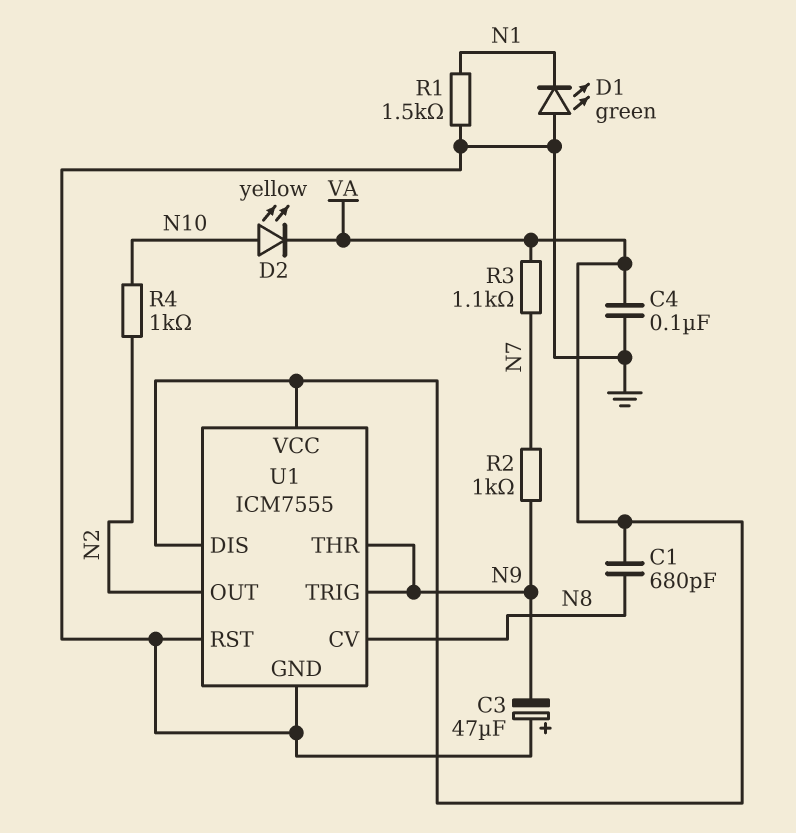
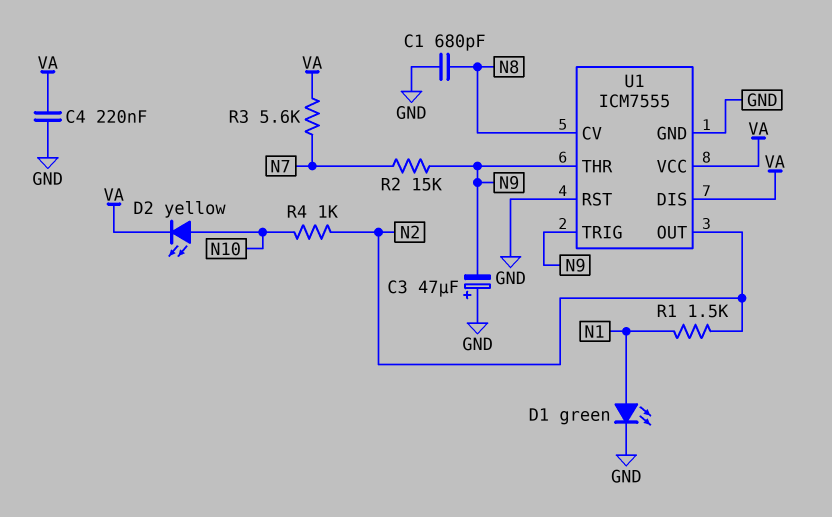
C1: 680pF (N8, VA) -> 680pF (GND, N8)
C4: 100nF (GND, VA) -> 220nF (GND, VA)
D1: LED green (A GND, K N1) -> LED green (A N1, K GND)
R1: 1.5k (GND, N1) -> 1.5k (N1, N2)
R2: 1k (N7, N9) -> 15k (N7, N9)
R3: 1.1k (N7, VA) -> 5.6k (N7, VA)

